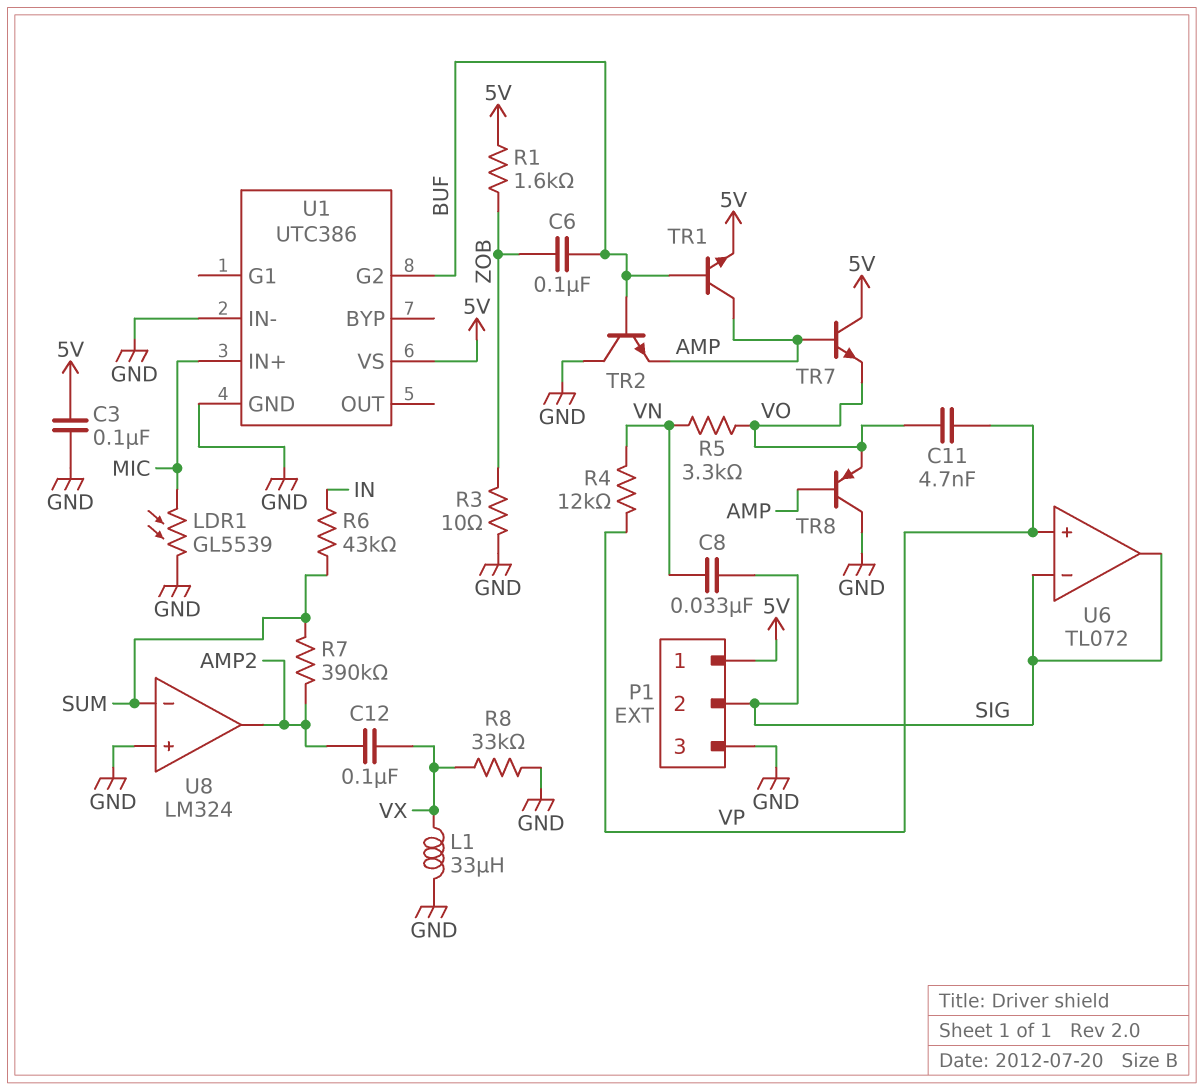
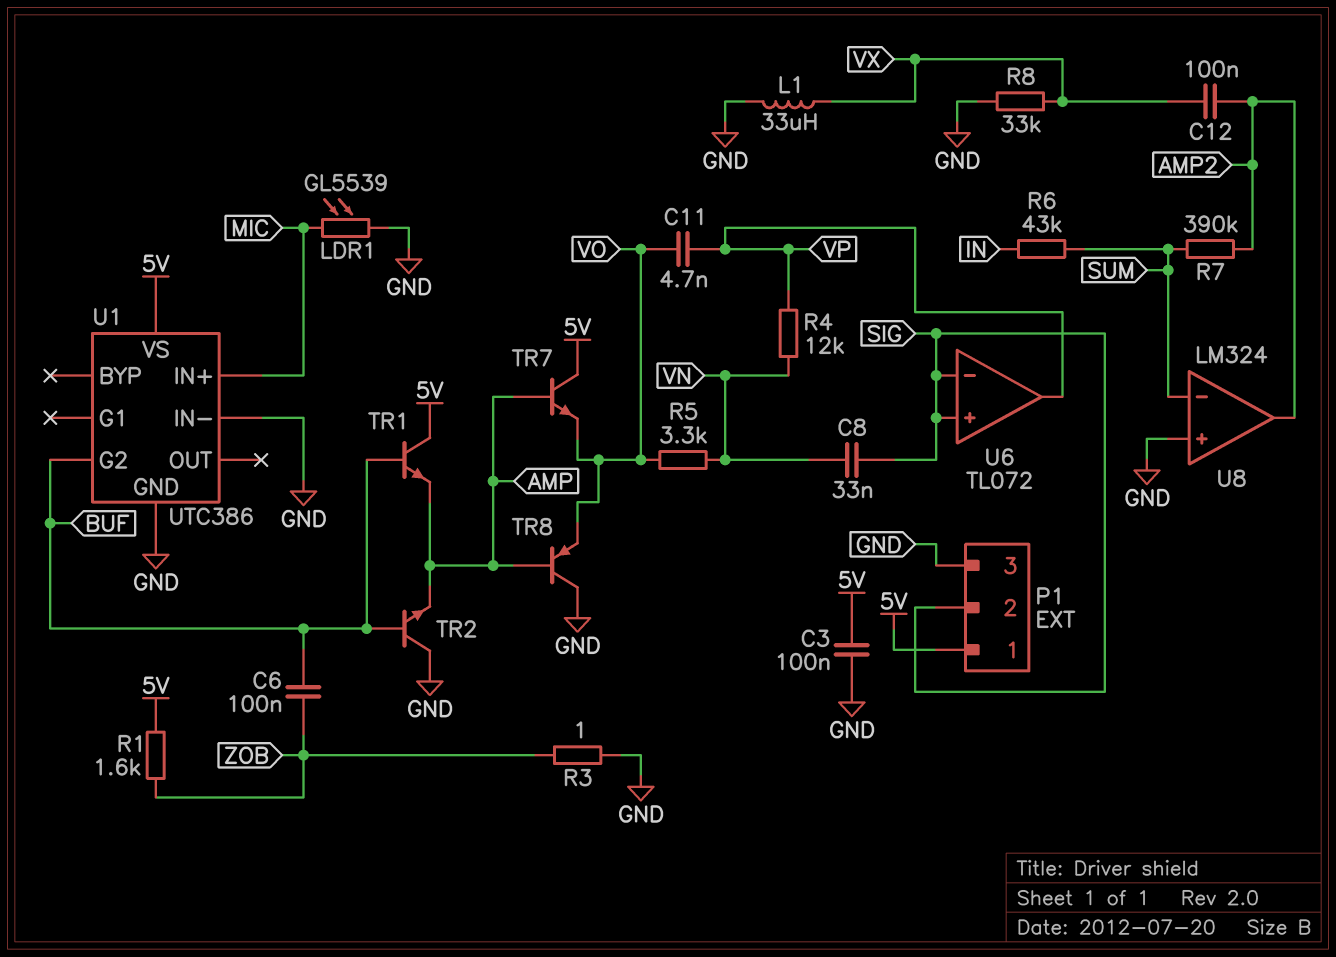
R3: 10 (GND, ZOB) -> 1 (GND, ZOB)
TR1: NPN (B BUF, C AMP, E 5V) -> NPN (B BUF, C 5V, E AMP)
U6 pin in+: VP -> SIG
U6 pin out: SIG -> VP

